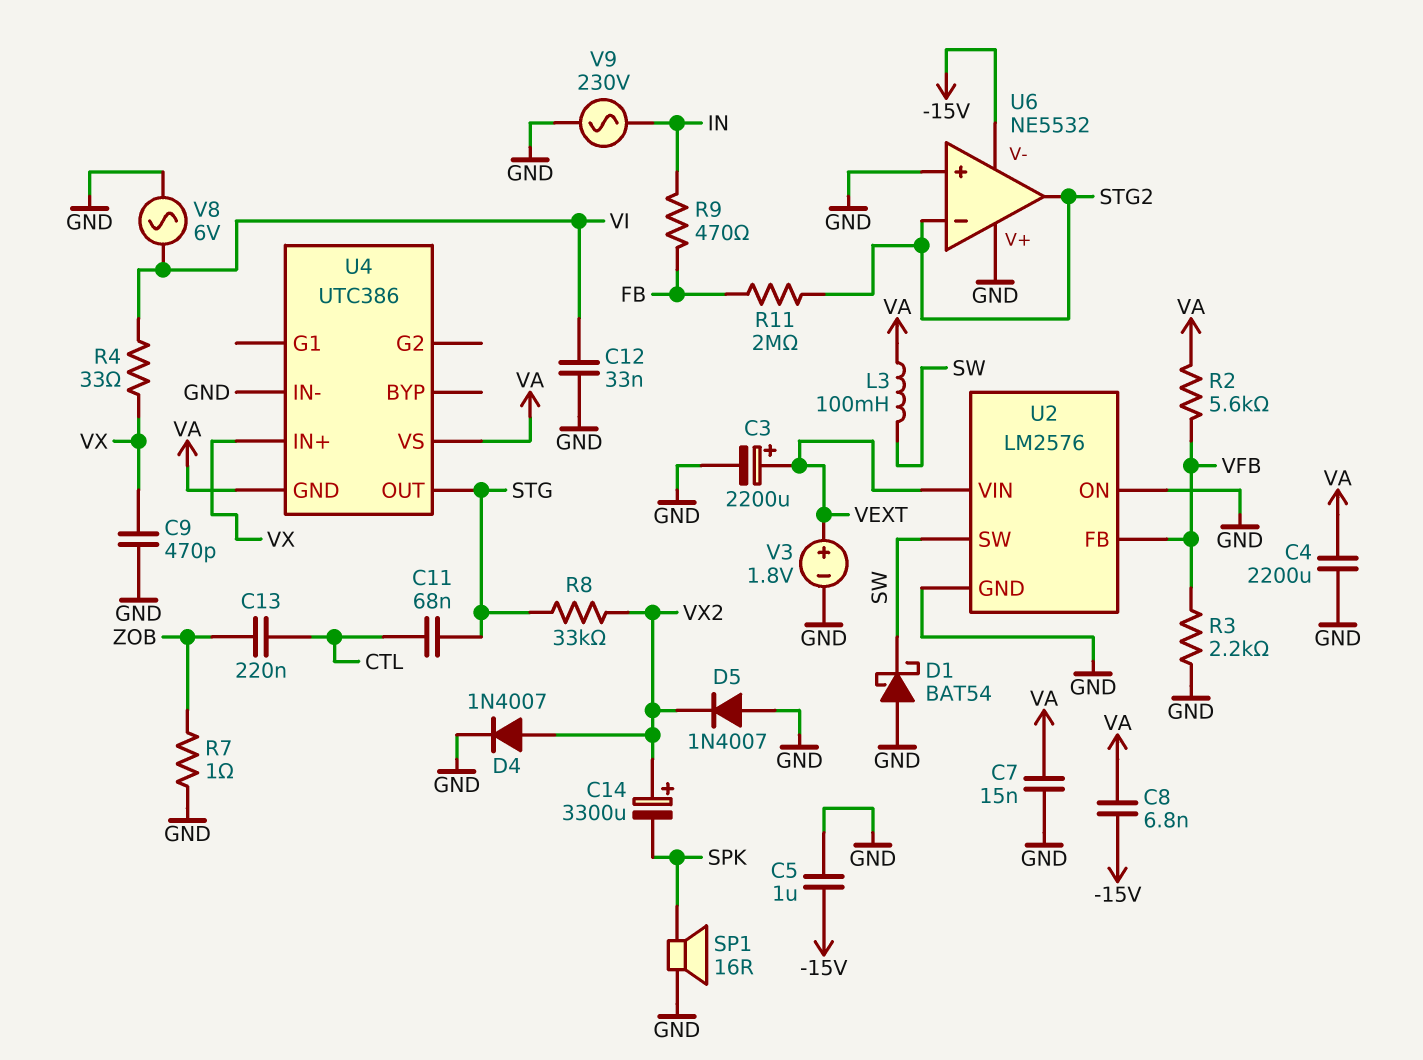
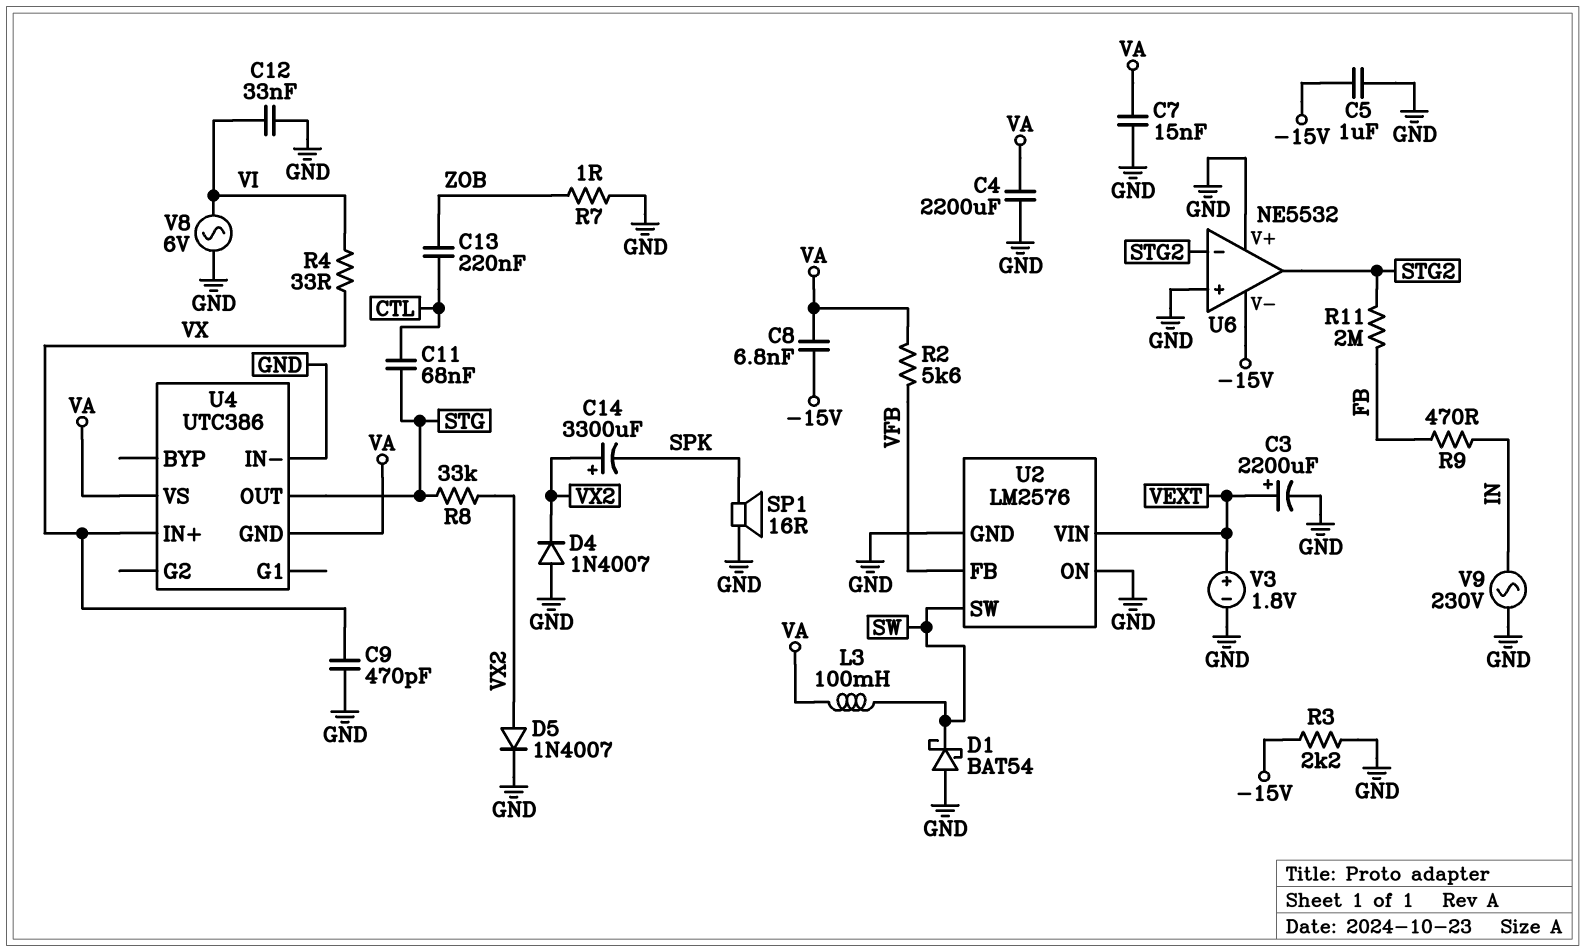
D4: diode 1N4007 (A VX2, K GND) -> diode 1N4007 (A GND, K VX2)
D5: diode 1N4007 (A GND, K VX2) -> diode 1N4007 (A VX2, K GND)
R3: 2.2k (GND, VFB) -> 2.2k (-15V, GND)

